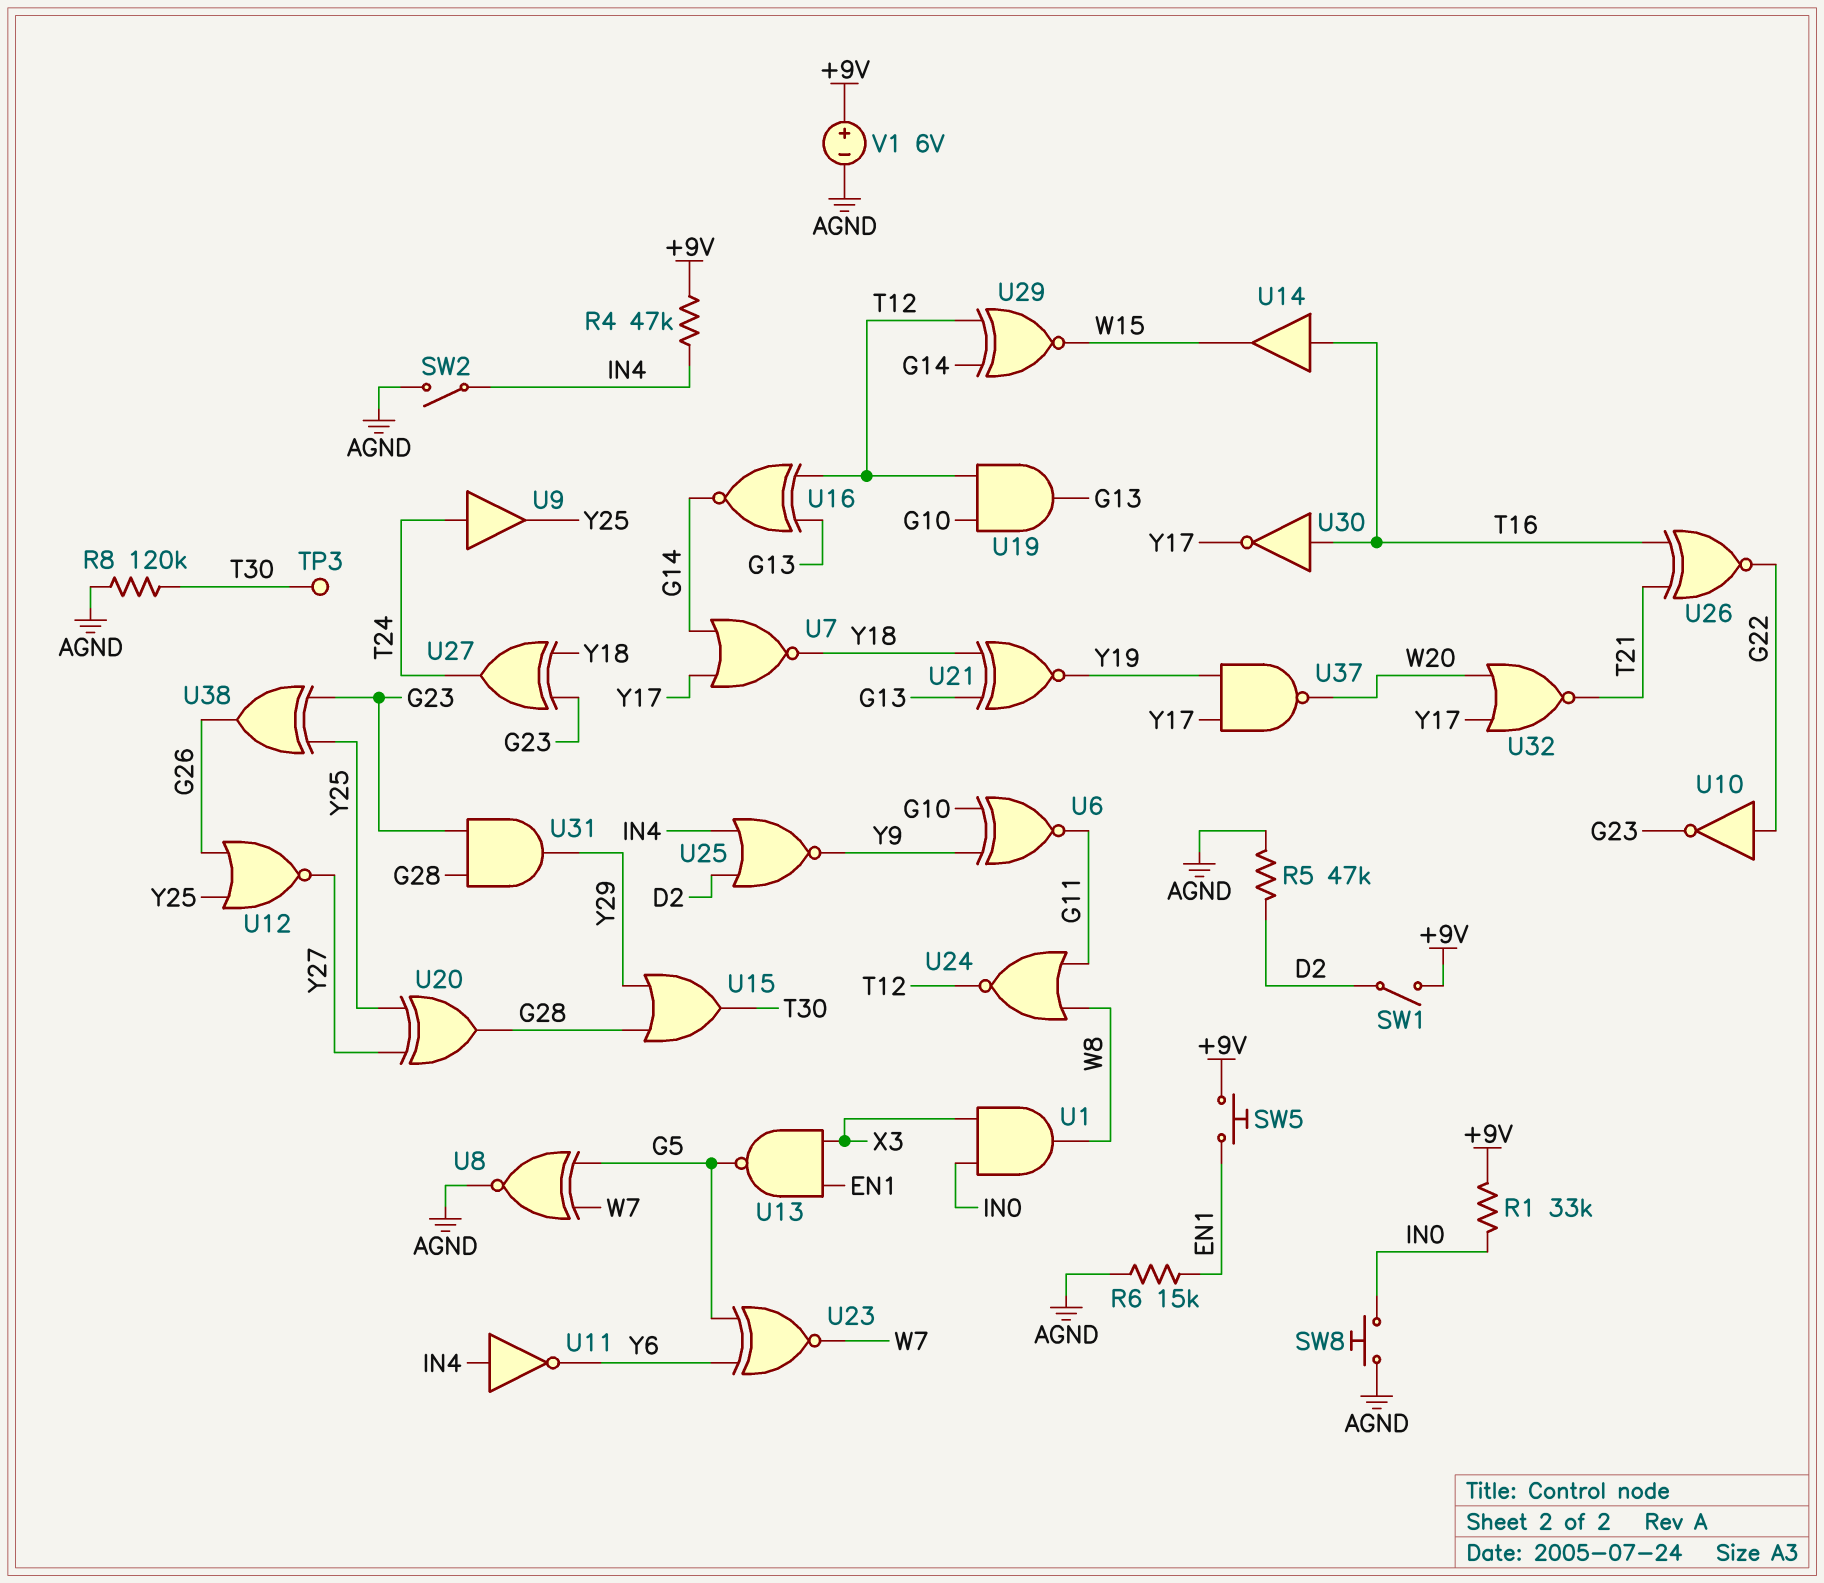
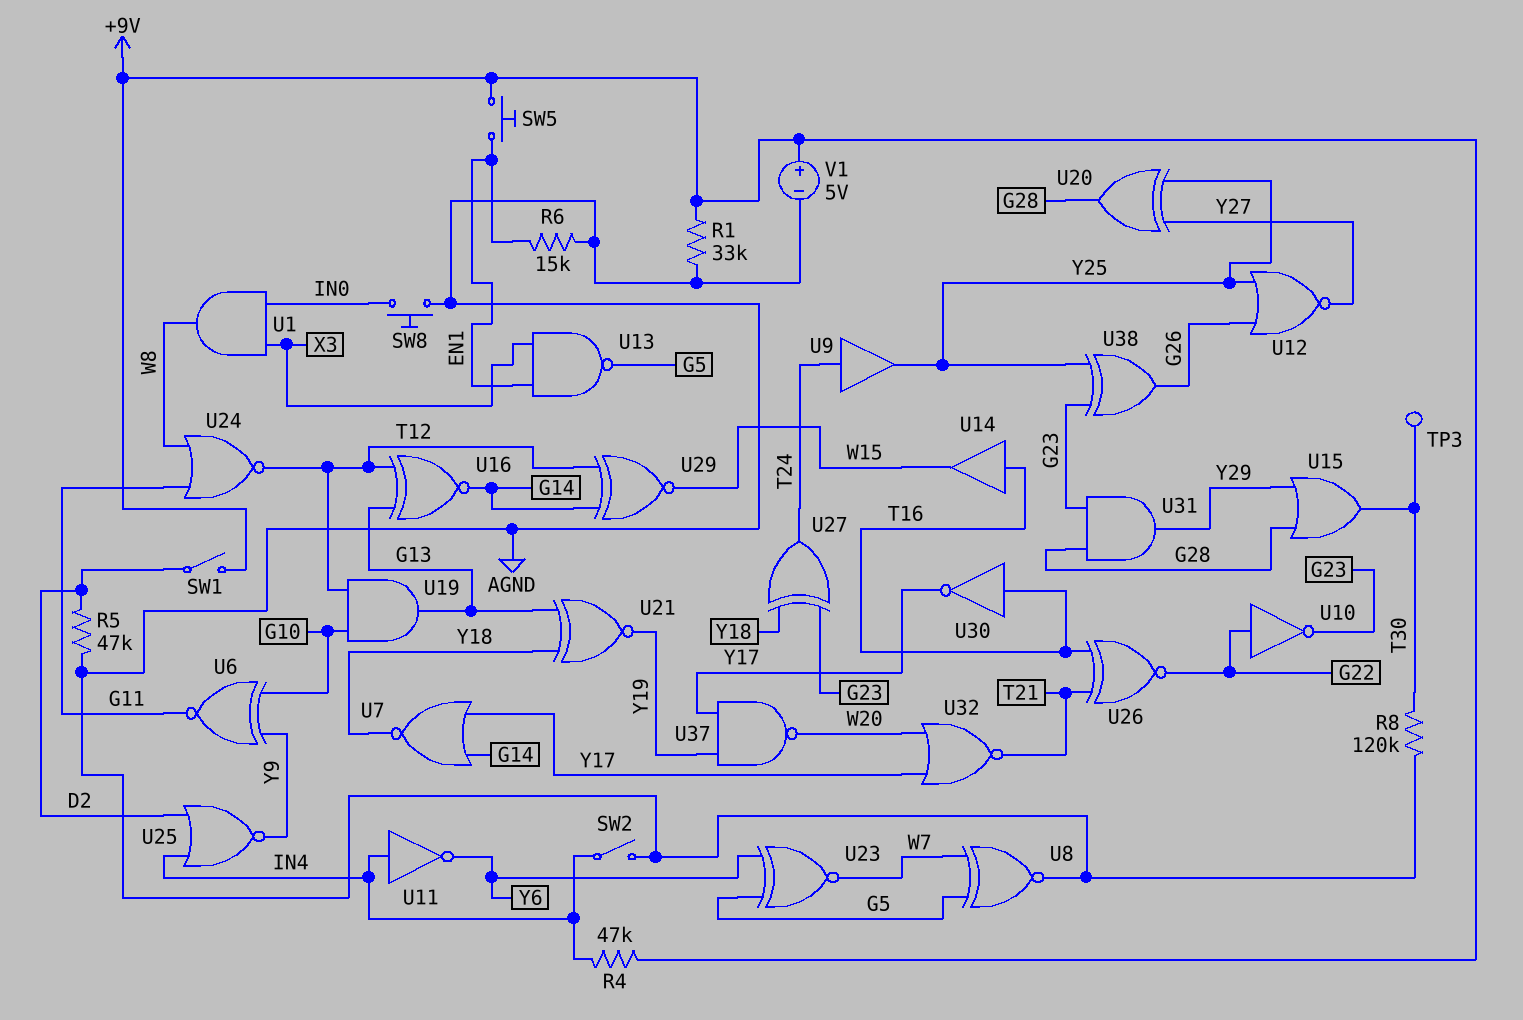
R1: 33k (+9V, IN0) -> 33k (+9V, AGND)
V1: 6V (plus +9V, minus AGND) -> 5V (plus +9V, minus AGND)

